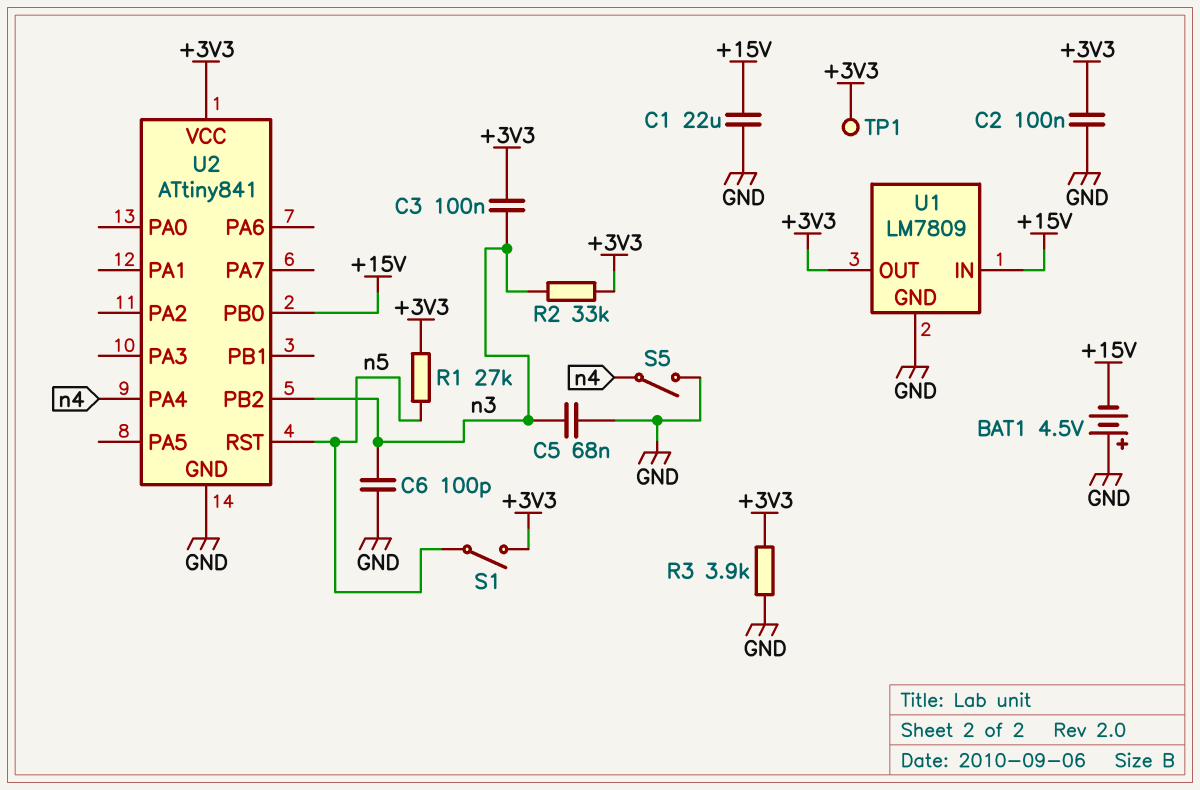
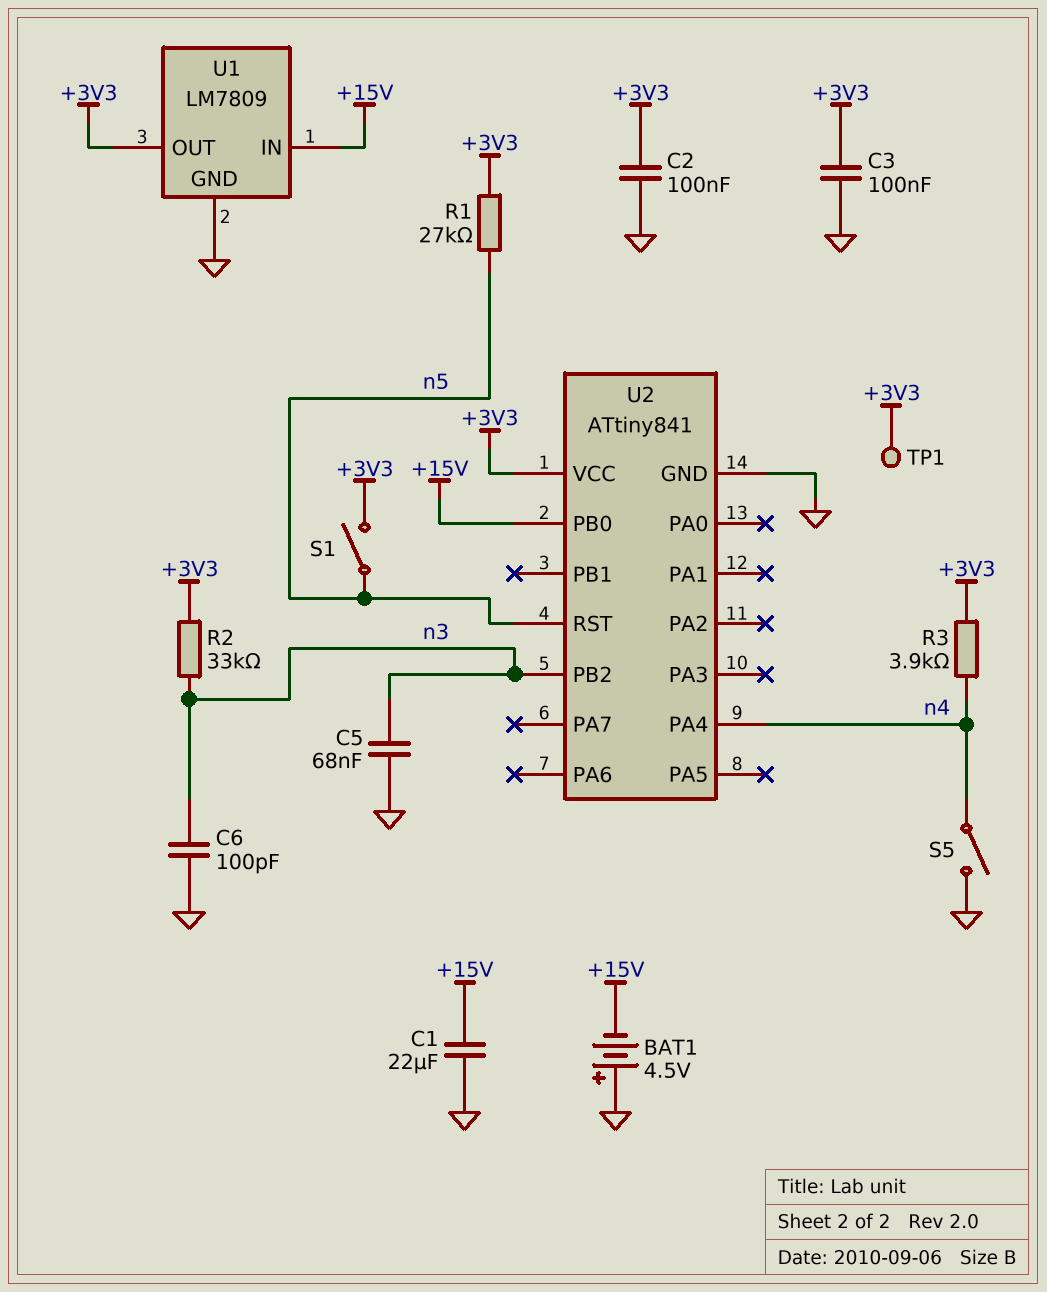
C3: 100nF (+3V3, n3) -> 100nF (+3V3, GND)
R3: 3.9k (+3V3, GND) -> 3.9k (+3V3, n4)

